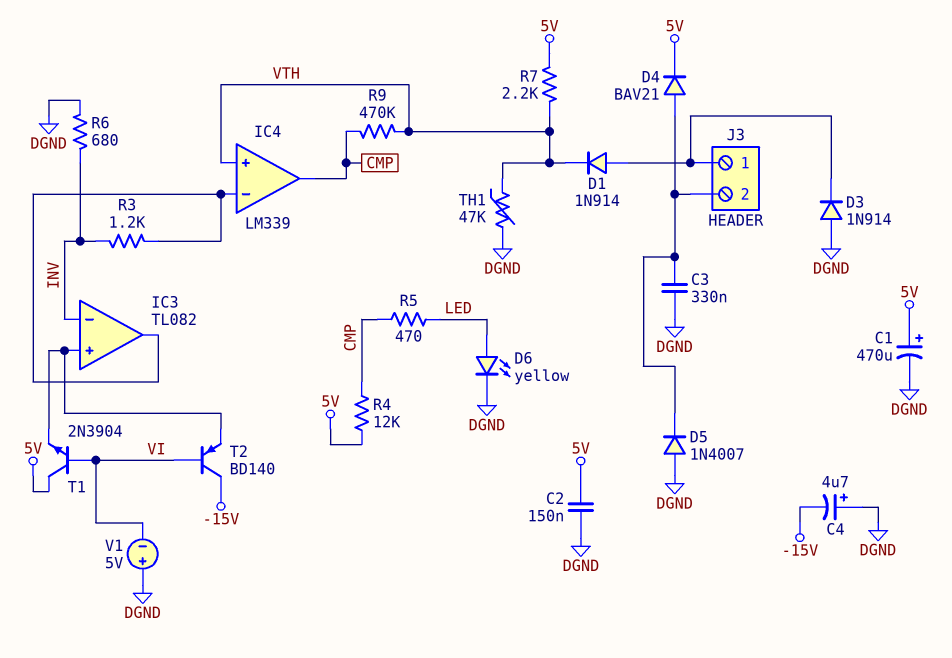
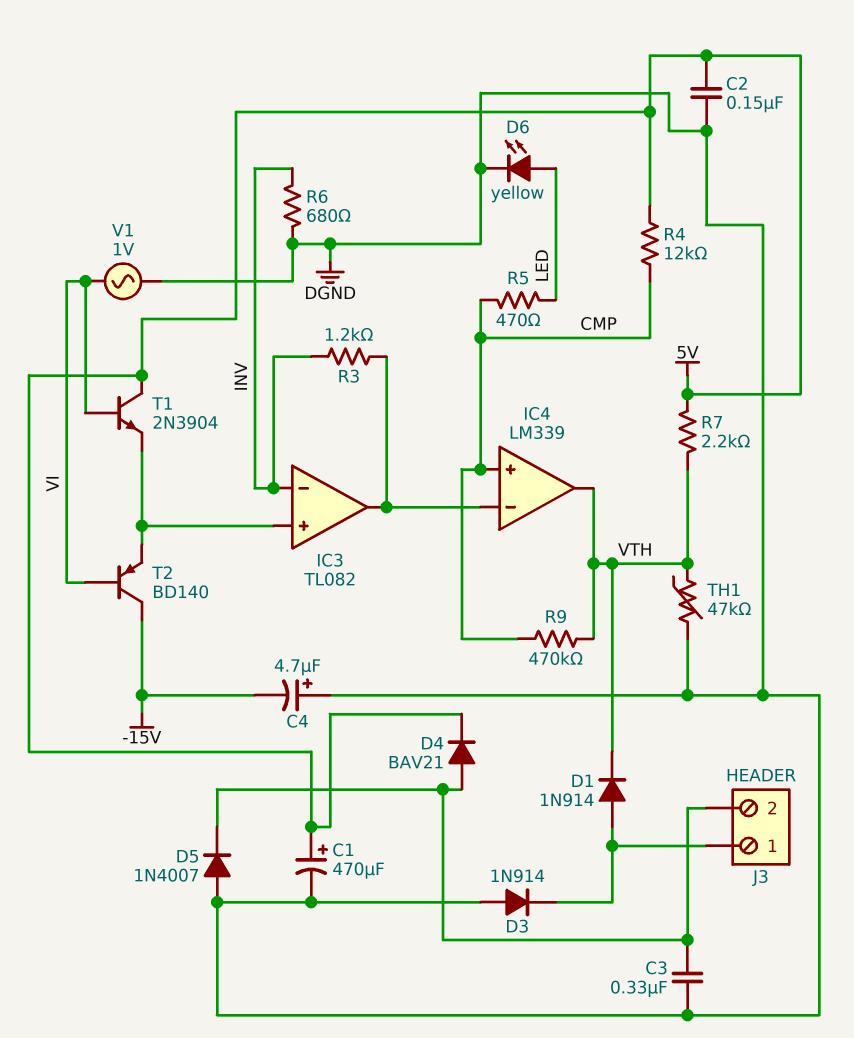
IC4 pin in+: VTH -> CMP
IC4 pin out: CMP -> VTH
V1: 5V (plus DGND, minus VI) -> AC 1V (DGND, VI)

